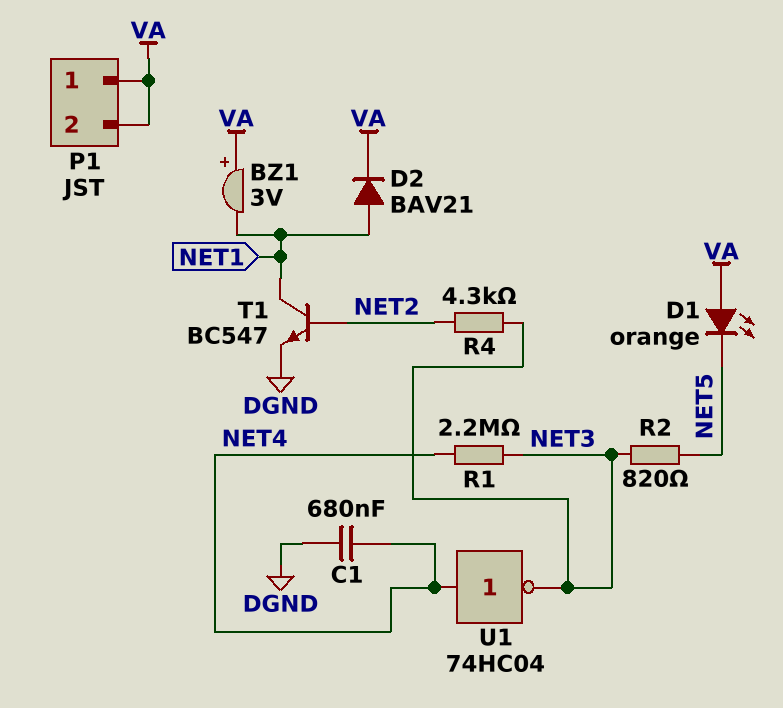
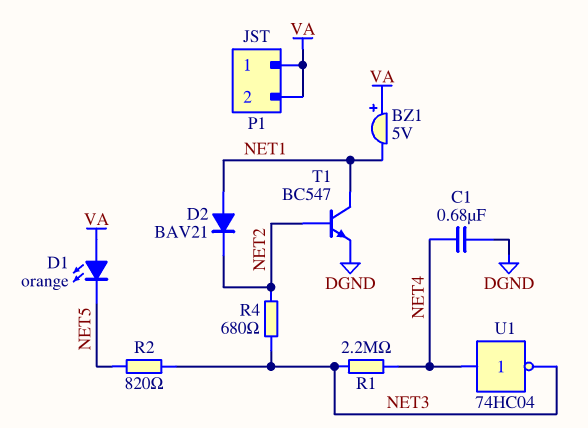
BZ1: buzzer 3V (plus VA, minus NET1) -> buzzer 5V (plus VA, minus NET1)
D2: diode BAV21 (A NET1, K VA) -> diode BAV21 (A NET1, K NET2)
R4: 4.3k (NET2, NET3) -> 680 (NET2, NET3)

